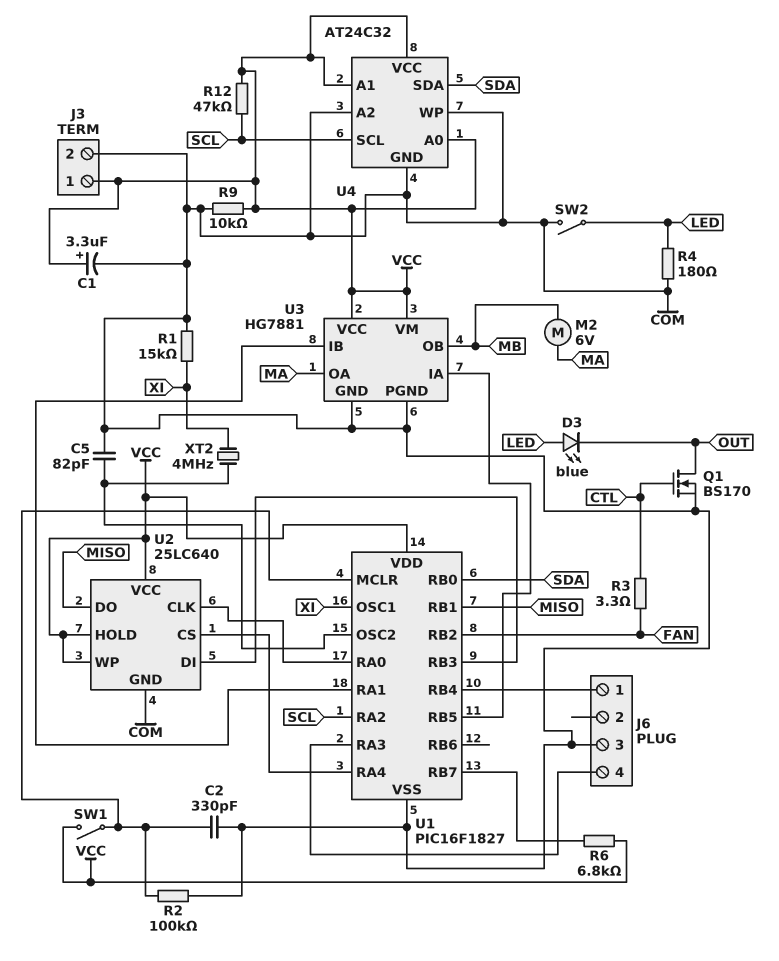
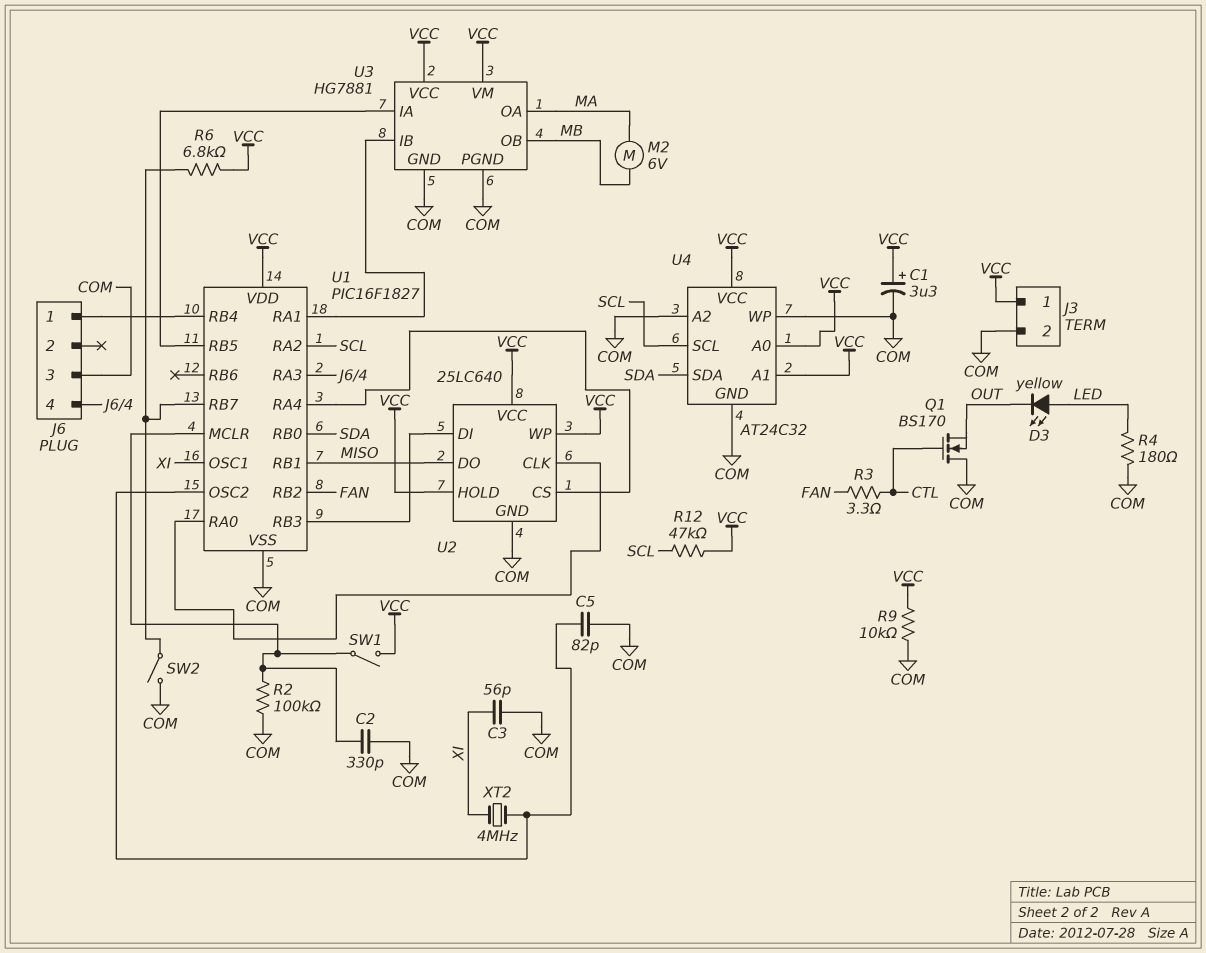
C3: none -> 56pF (COM, XI)
D3: LED blue (A LED, K OUT) -> LED yellow (A LED, K OUT)
Q1: NMOS BS170 (G CTL, D OUT, S COM) -> NMOS BS170 (G CTL, D COM, S OUT)
R1: 15k (COM, XI) -> none
SW2: switch (COM, LED) -> switch (COM, U1/RB7)

